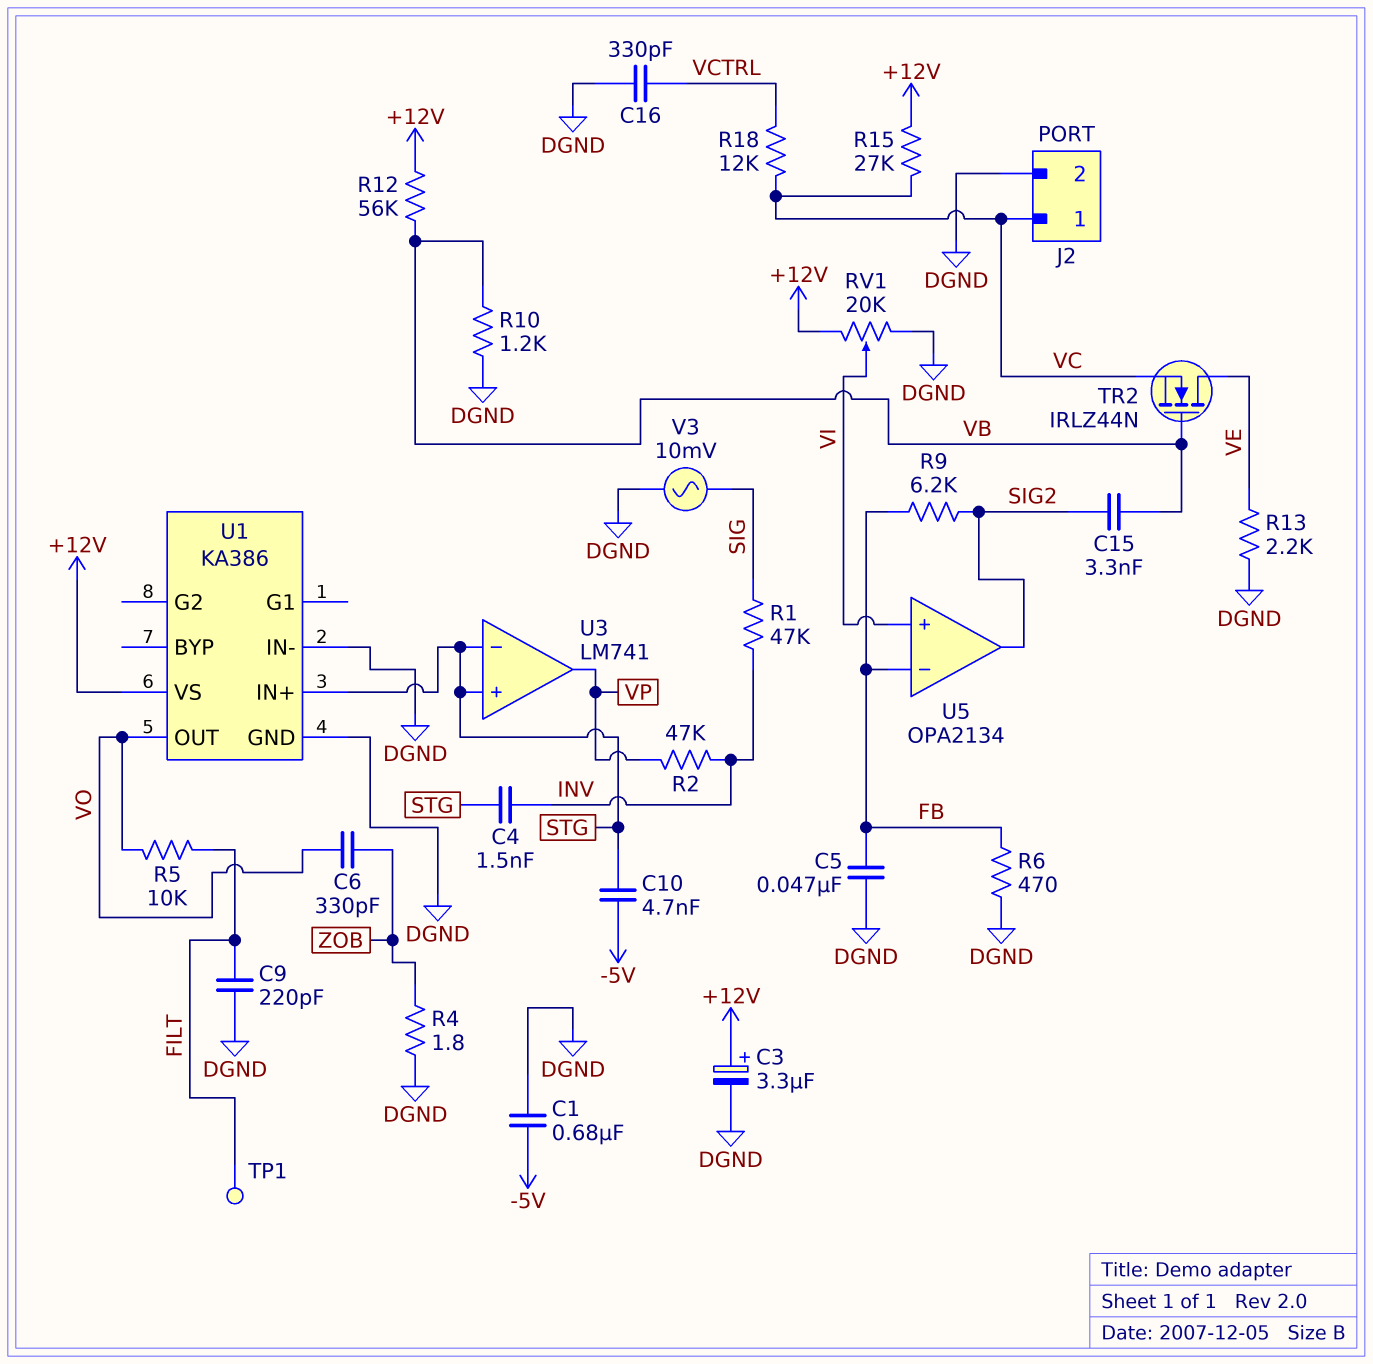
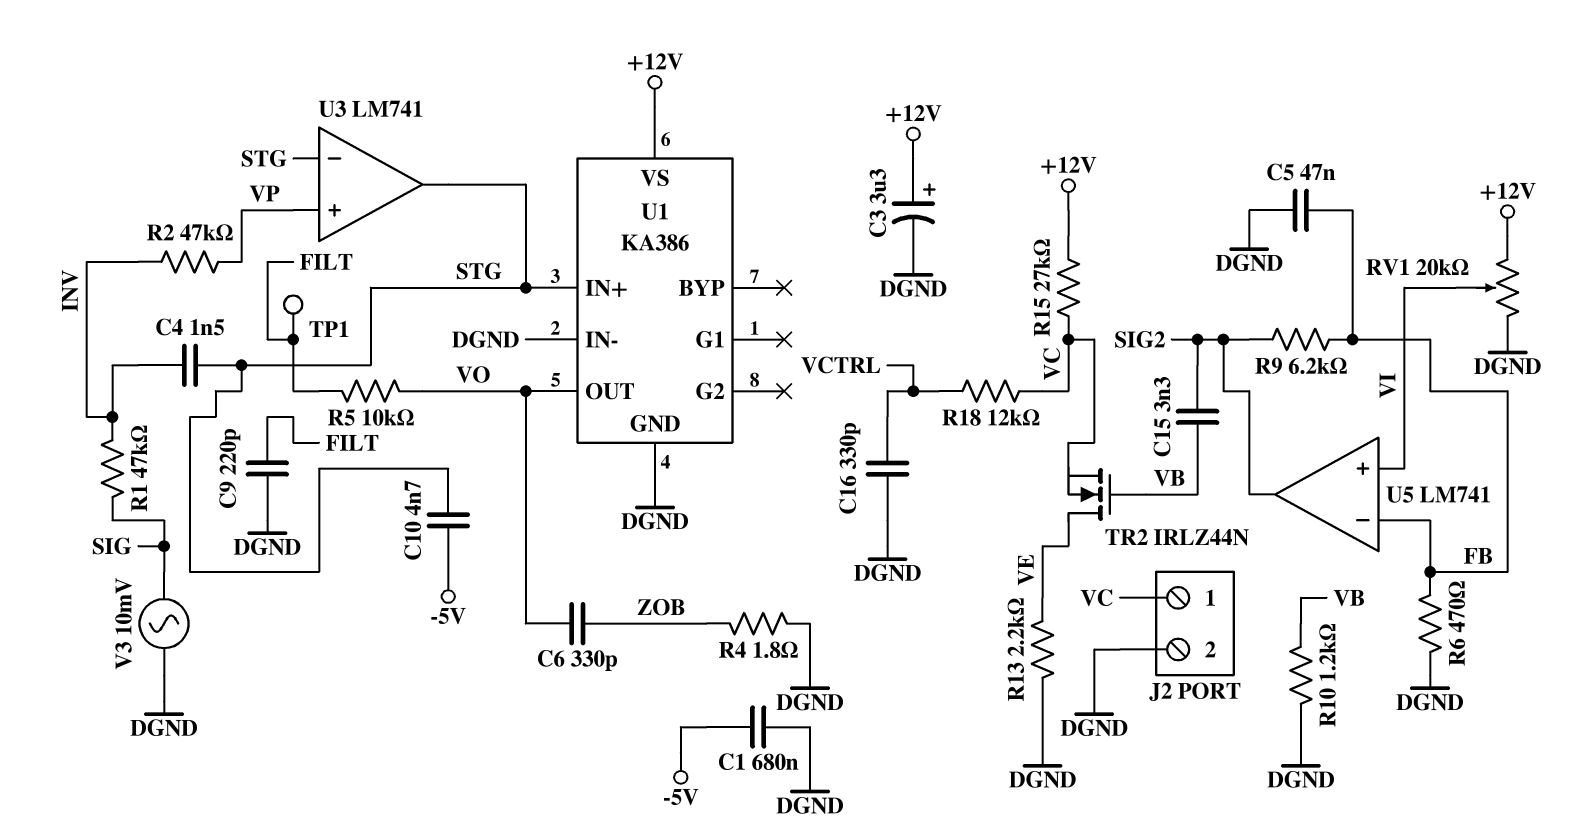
R12: 56k (+12V, VB) -> none
U3 pin in+: STG -> VP
U3 pin out: VP -> STG
U5: OPA2134 -> LM741

